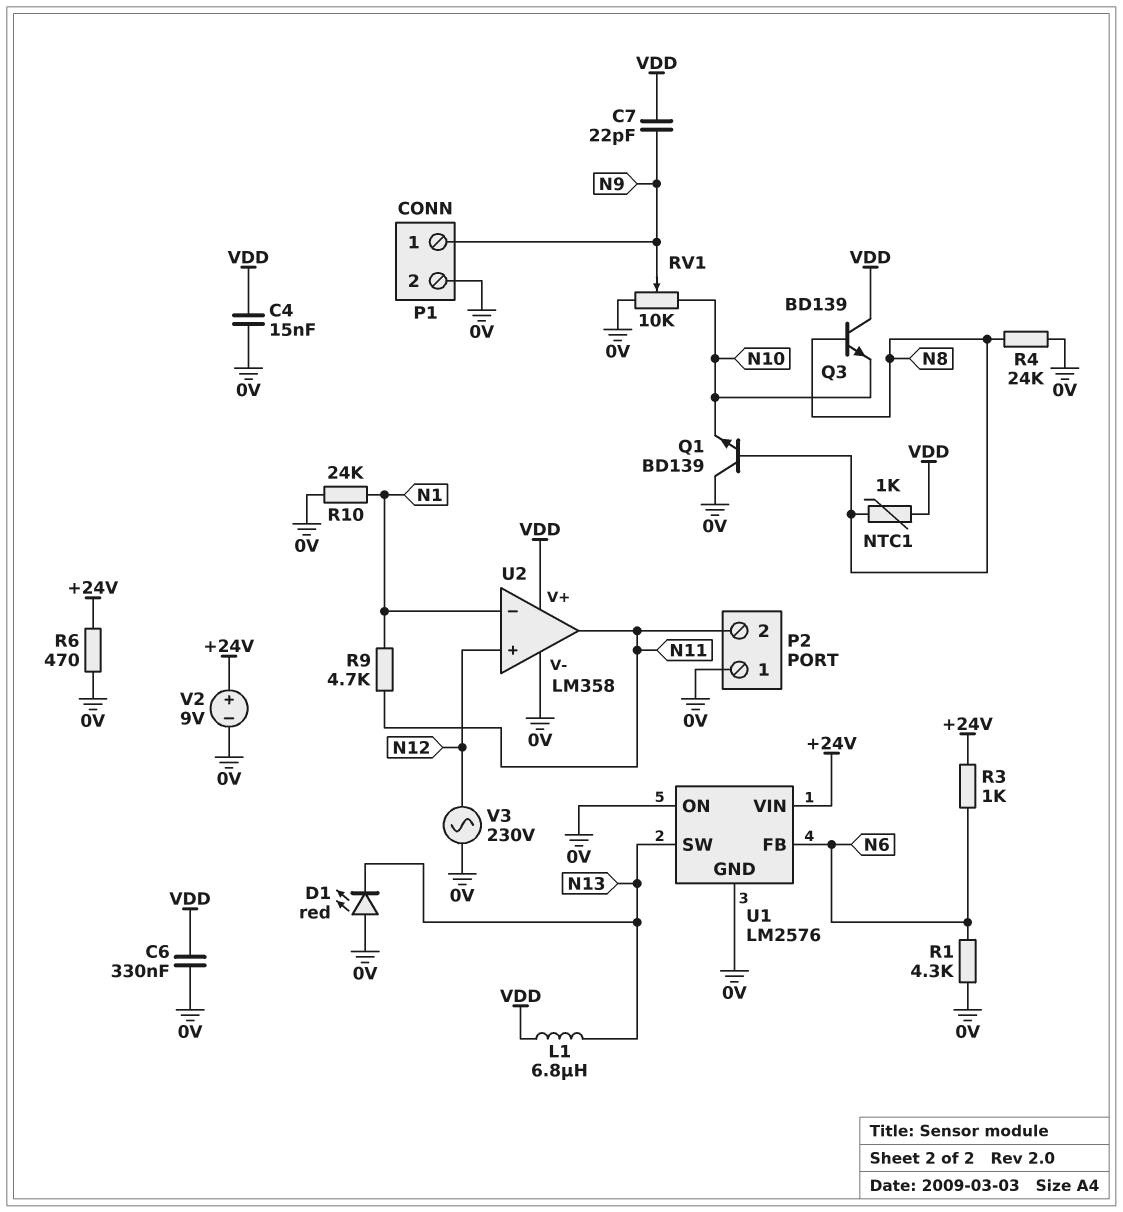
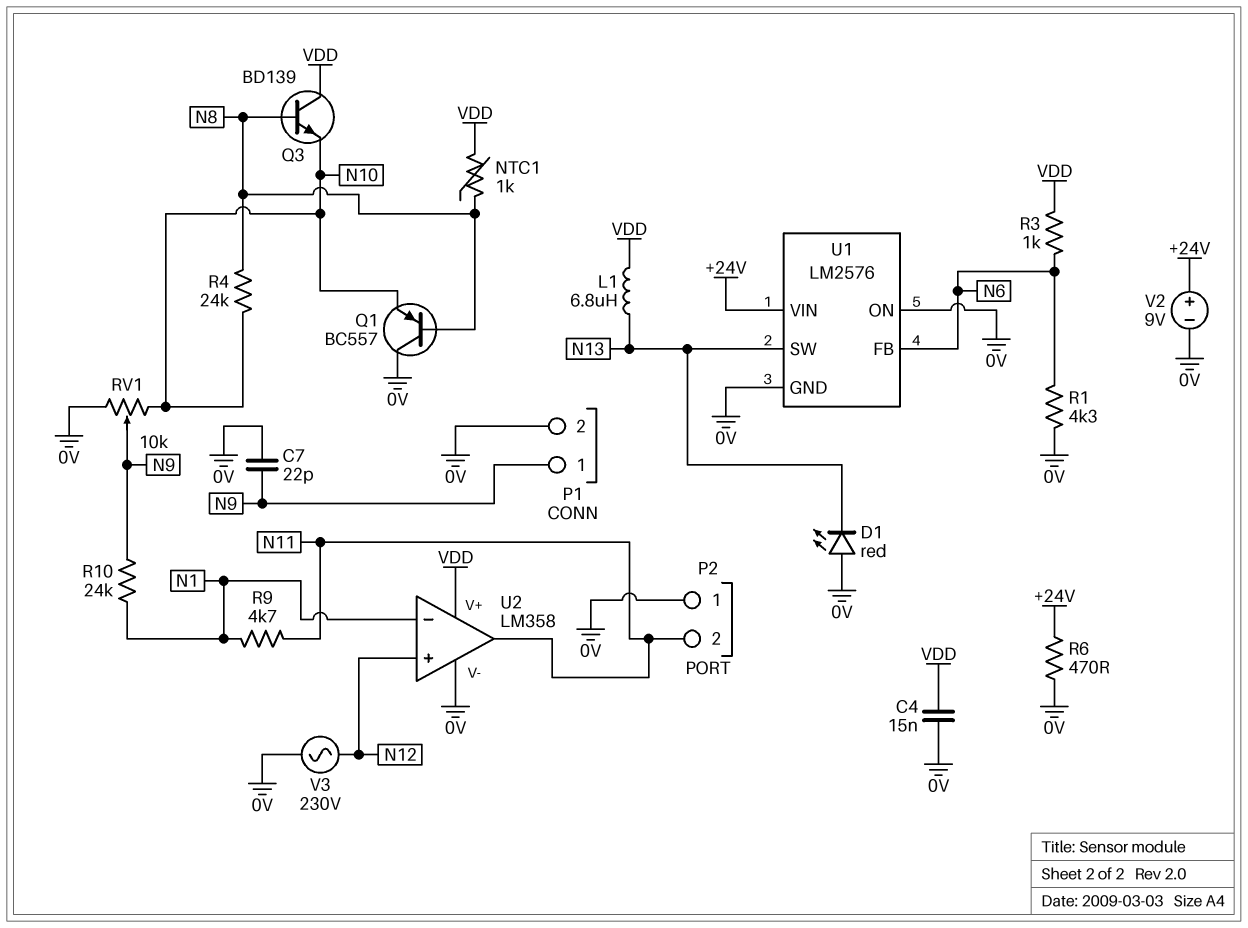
C6: 330nF (0V, VDD) -> none
C7: 22pF (N9, VDD) -> 22pF (0V, N9)
Q1: NPN BD139 (B N8, C 0V, E N10) -> PNP BC557 (B N8, C 0V, E N10)
R3: 1k (+24V, N6) -> 1k (N6, VDD)
R4: 24k (0V, N8) -> 24k (N8, N10)
R10: 24k (0V, N1) -> 24k (N1, N9)

